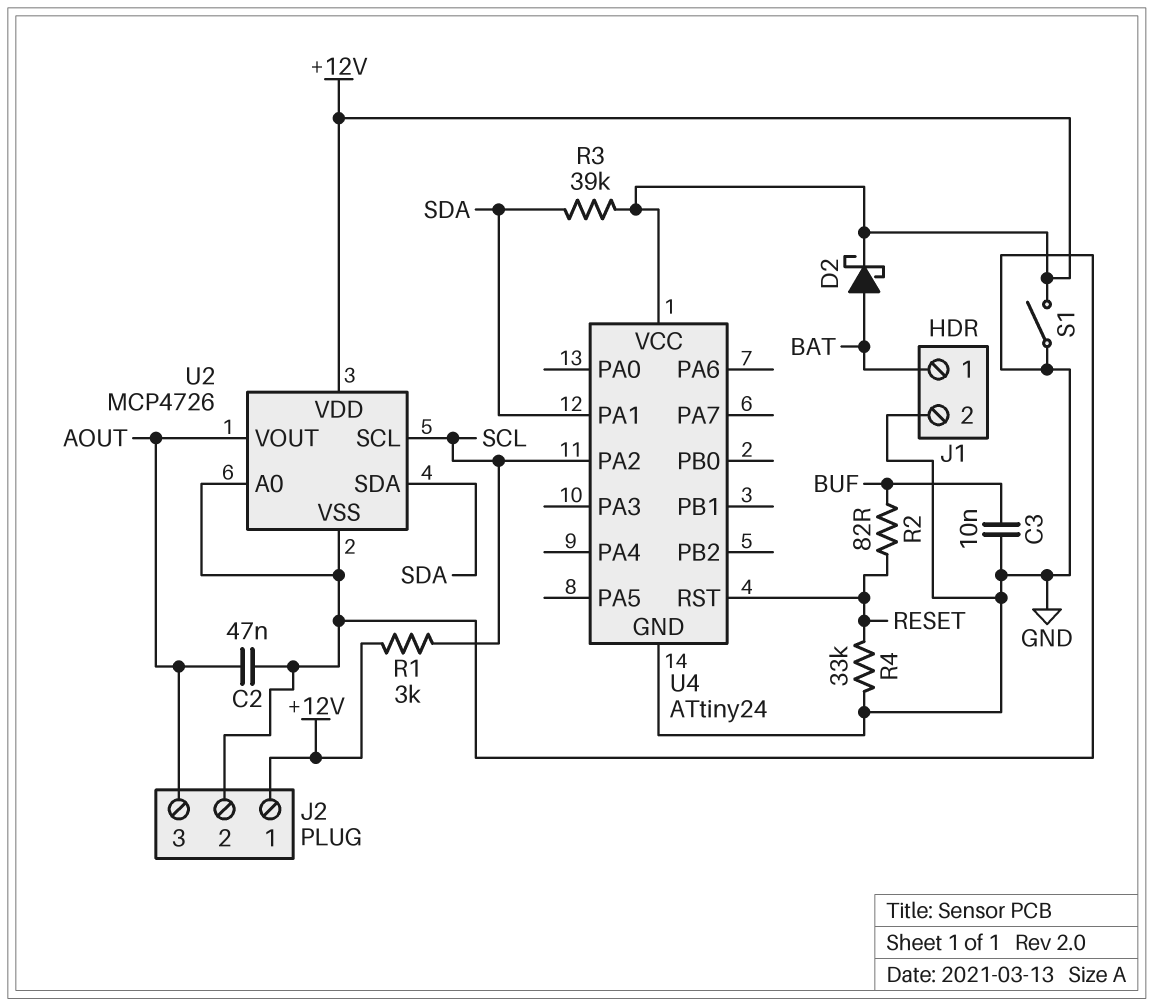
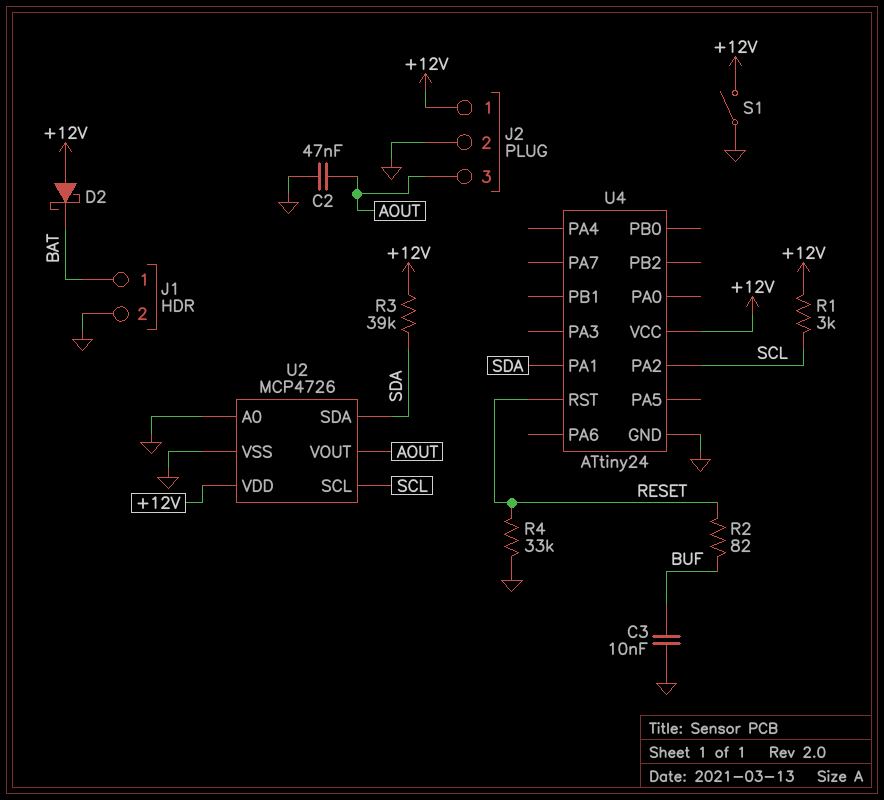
D2: schottky (A BAT, K +12V) -> schottky (A +12V, K BAT)

